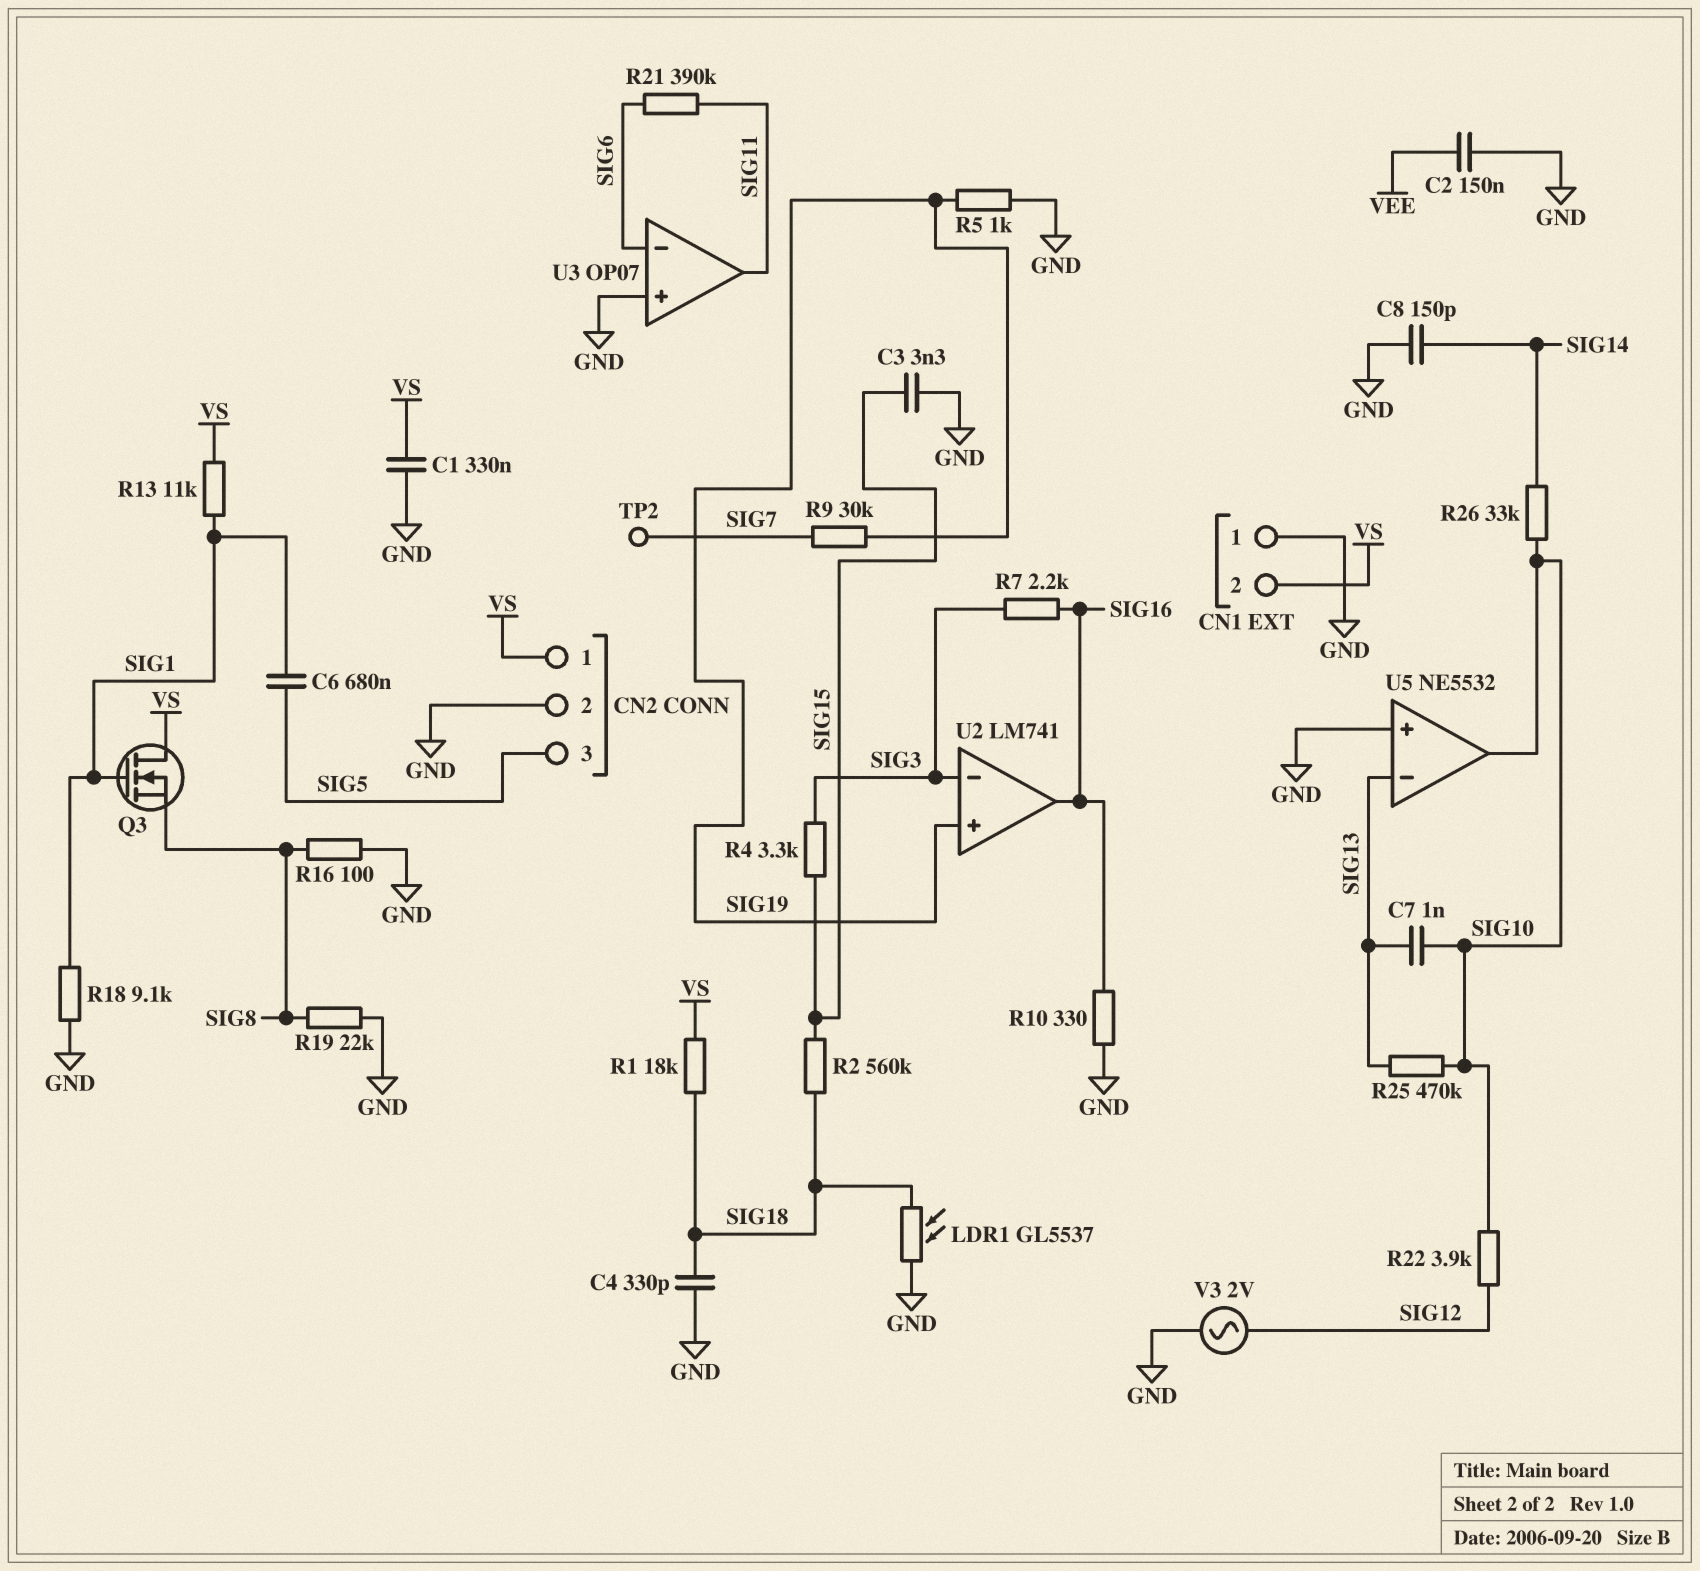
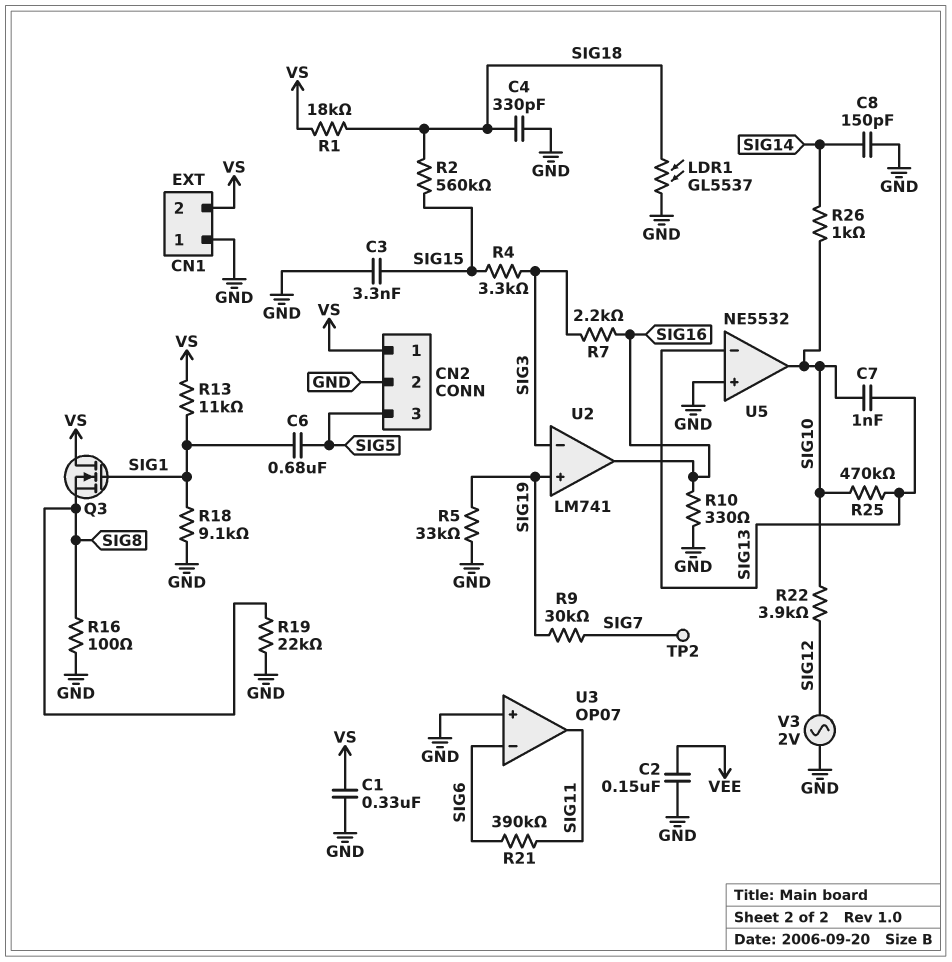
R5: 1k (GND, SIG19) -> 33k (GND, SIG19)
R26: 33k (SIG10, SIG14) -> 1k (SIG10, SIG14)

